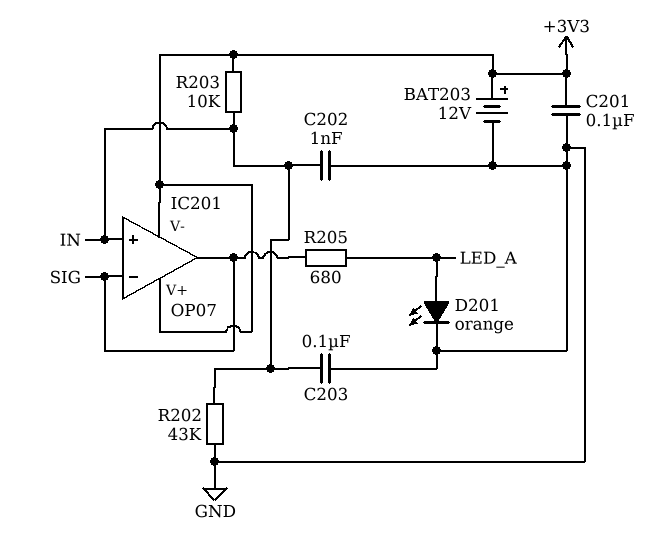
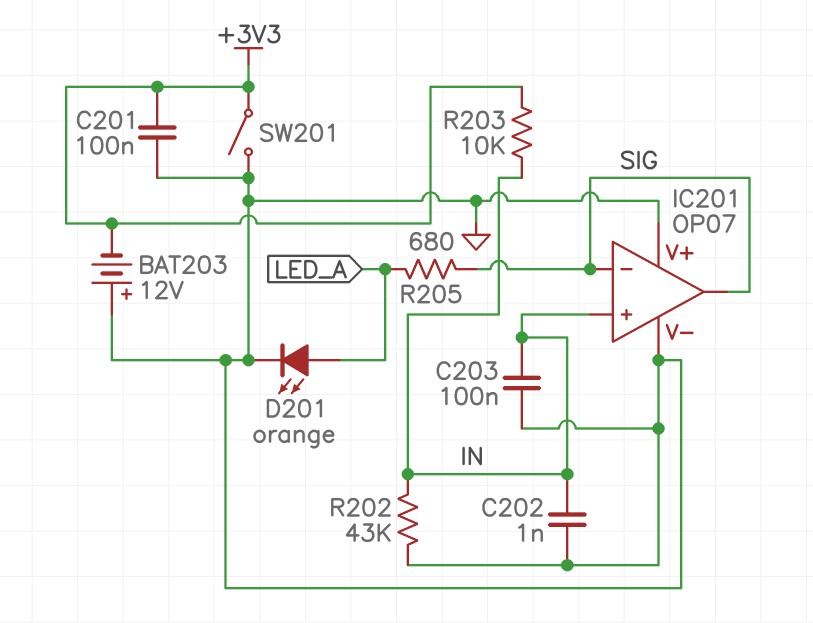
BAT203: 12V (plus +3V3, minus GND) -> 12V (plus GND, minus +3V3)
IC201 pin V+: +3V3 -> GND
IC201 pin V-: +3V3 -> GND
SW201: none -> switch (+3V3, GND)

